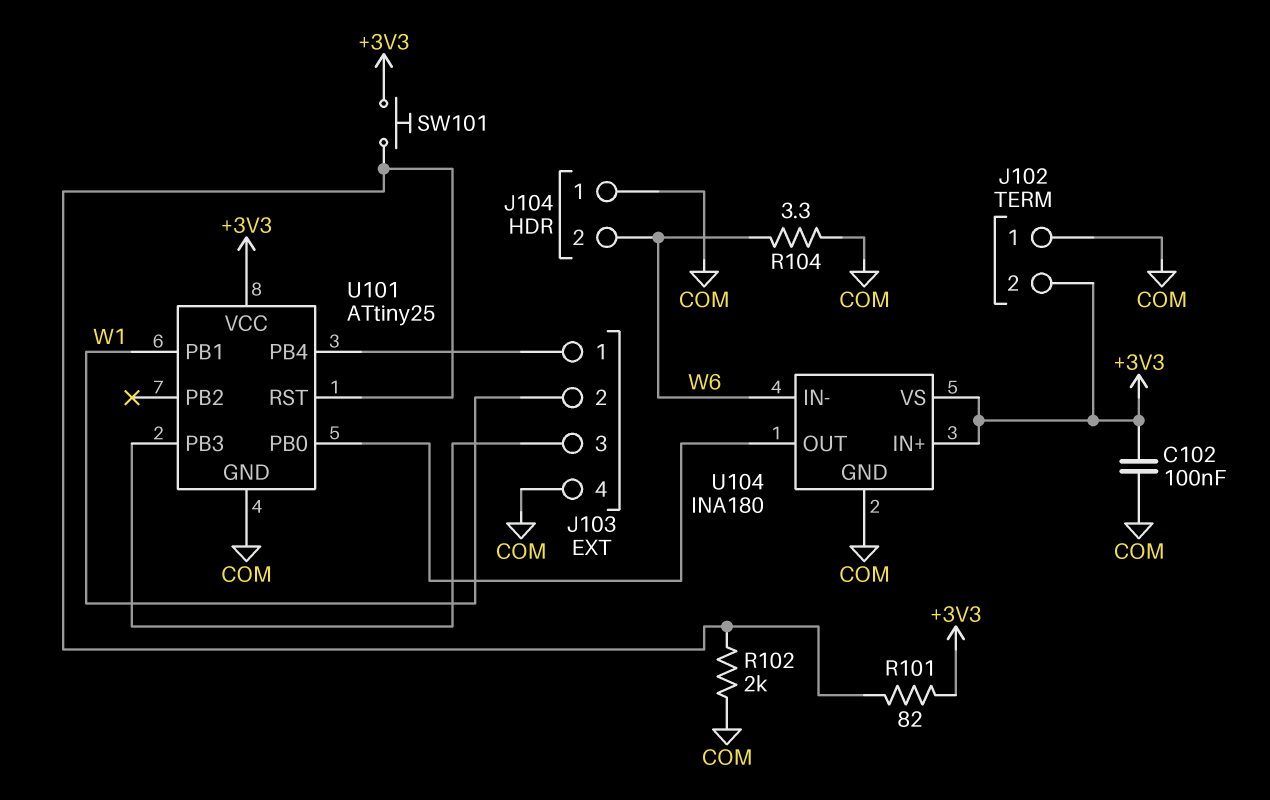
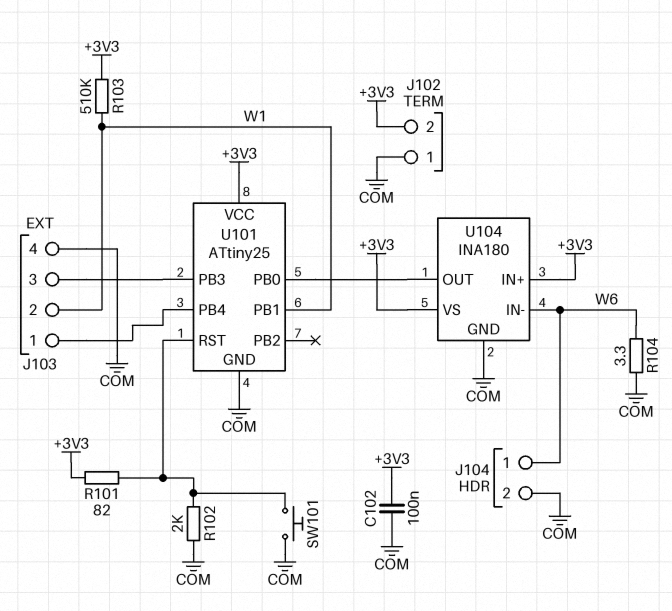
J104 pin 1: COM -> W6
J104 pin 2: W6 -> COM
R103: none -> 510k (+3V3, W1)
SW101: button (+3V3, U101/RST) -> button (COM, U101/RST)

